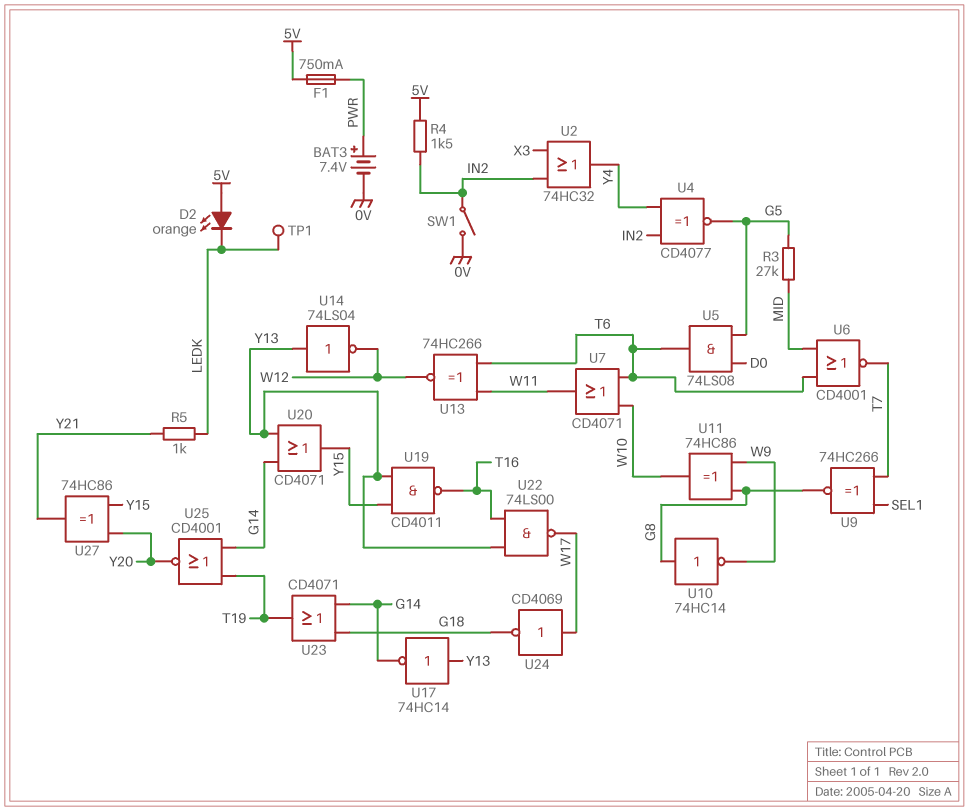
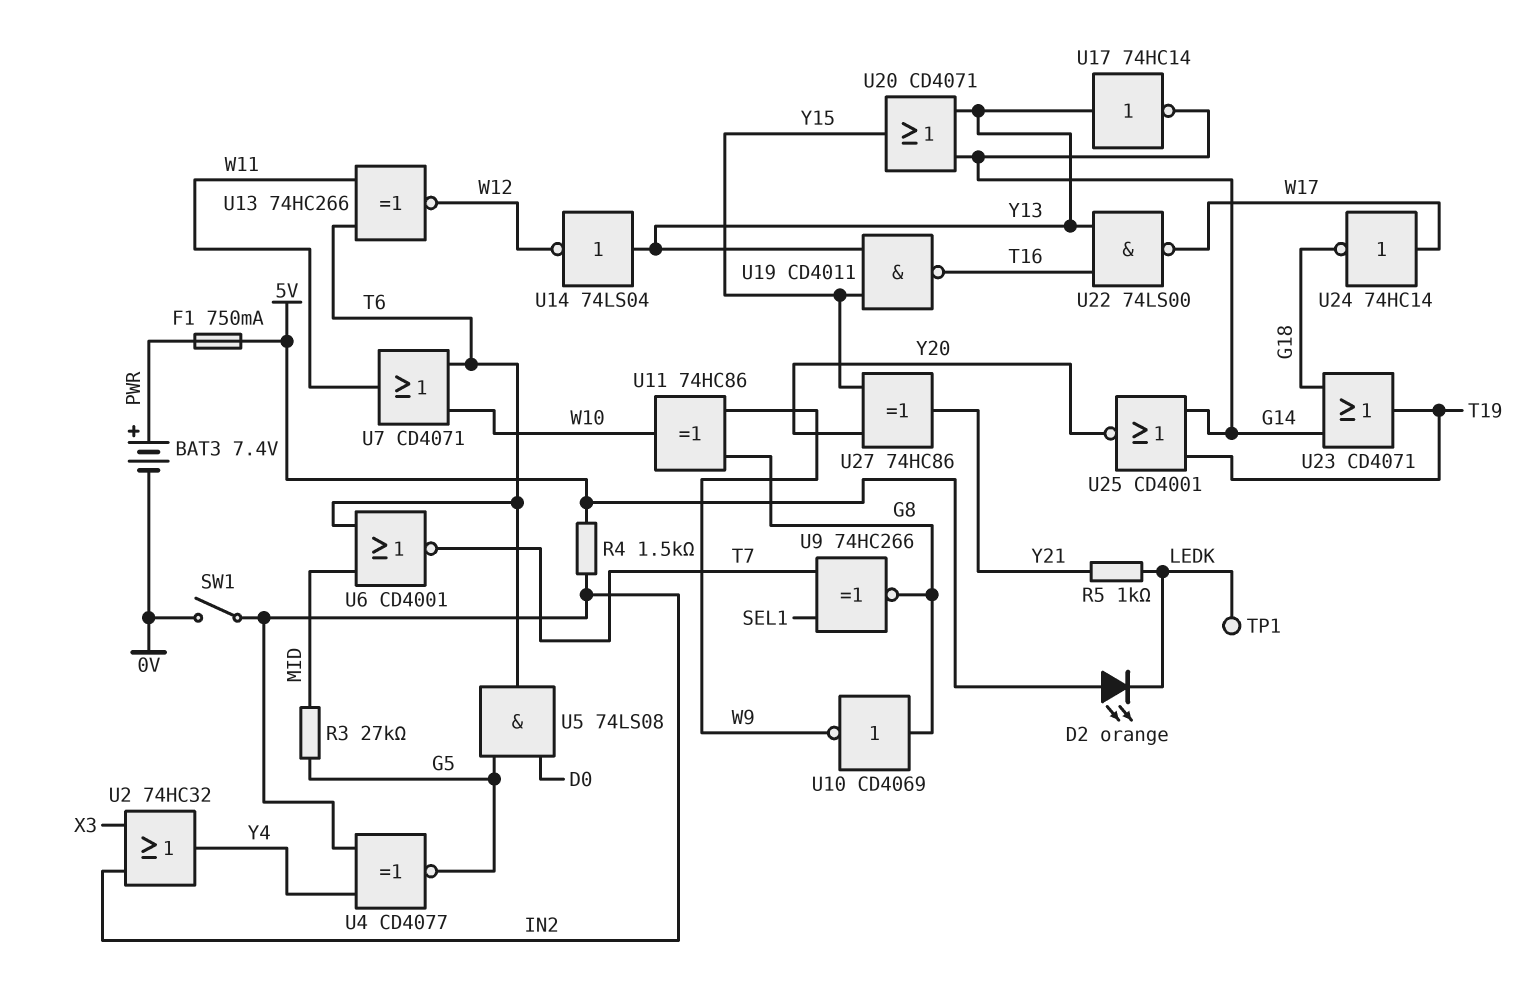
U10: NOT 74HC14 (in G8, out W9) -> NOT CD4069 (in G8, out W9)
U24: NOT CD4069 (in W17, out G18) -> NOT 74HC14 (in W17, out G18)

